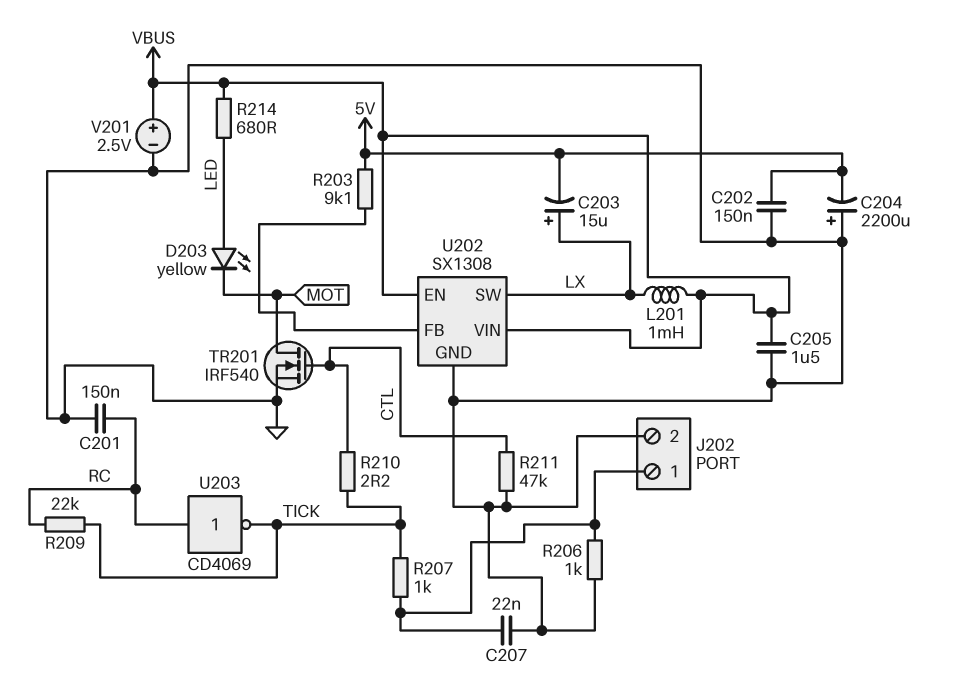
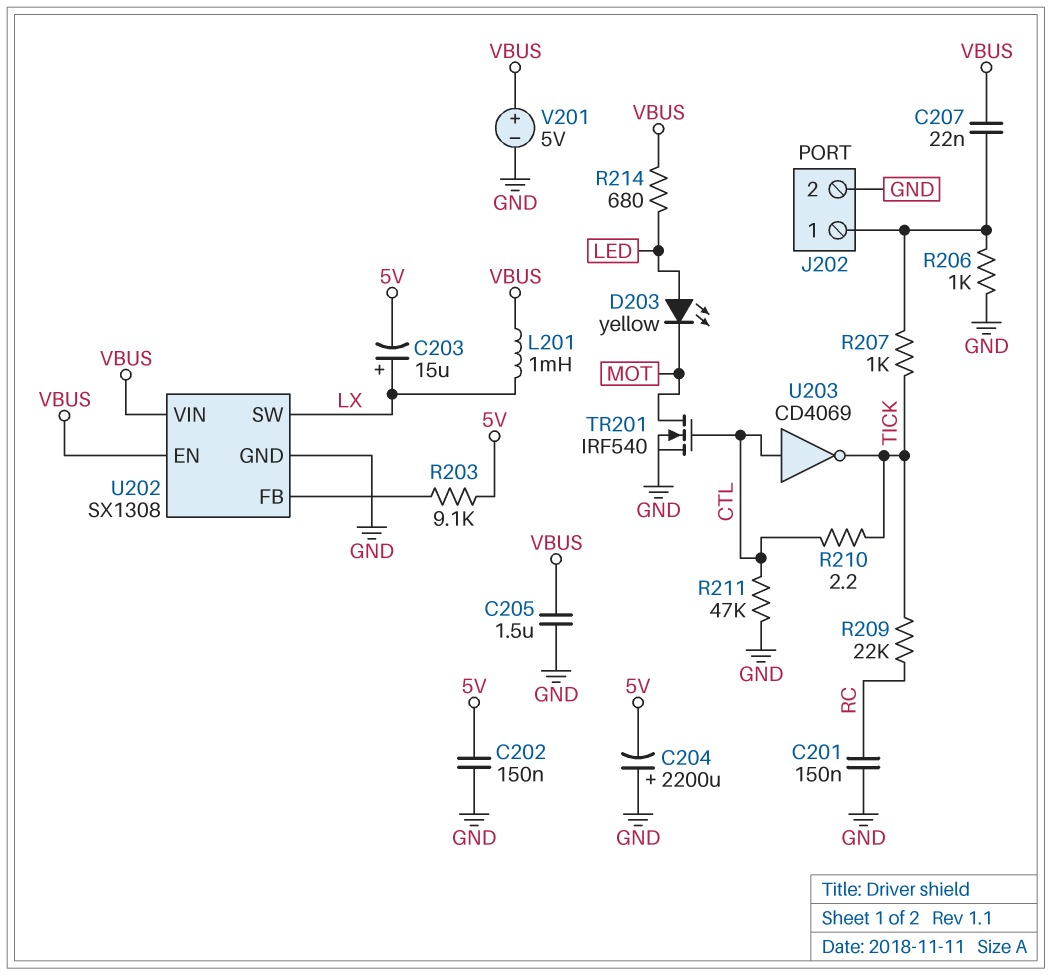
C207: 22nF (GND, J202/1) -> 22nF (J202/1, VBUS)
U203: NOT CD4069 (in RC, out TICK) -> NOT CD4069 (in CTL, out TICK)
V201: 2.5V (plus VBUS, minus GND) -> 5V (plus VBUS, minus GND)

